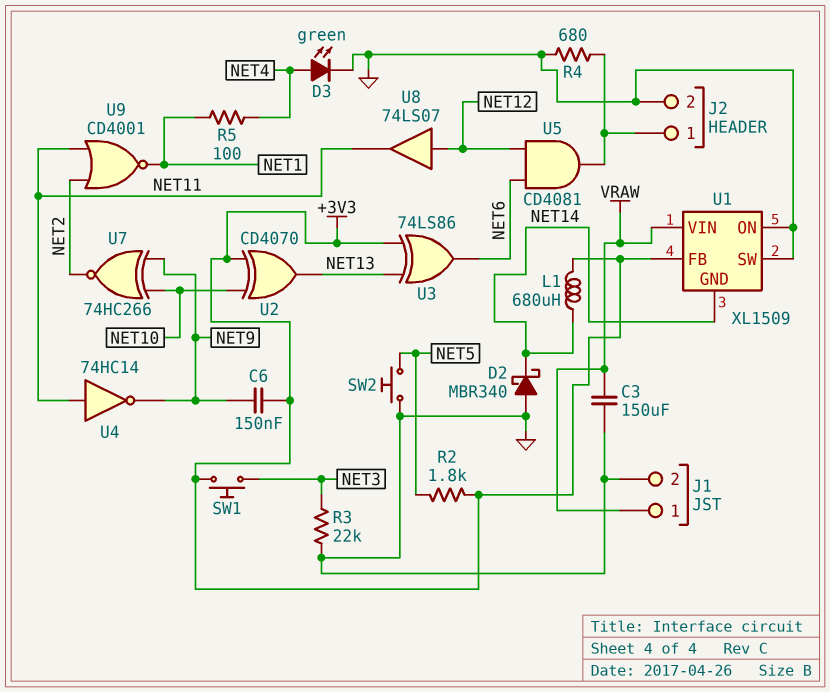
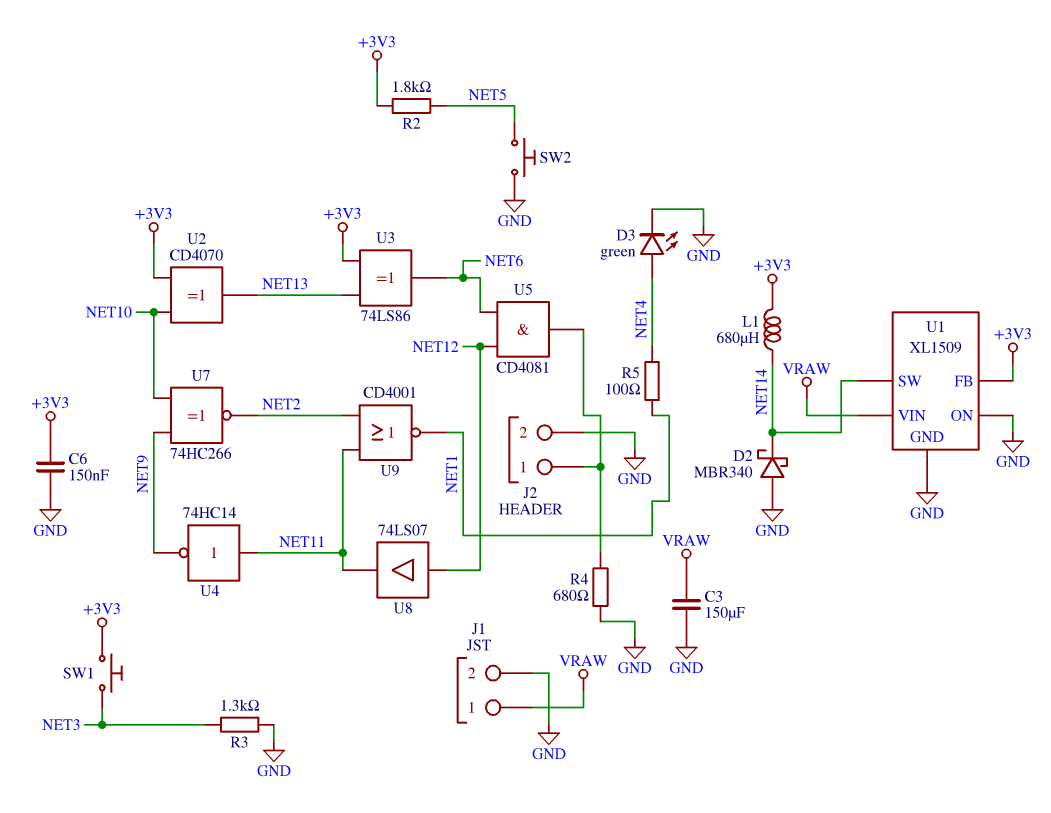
C6: 150nF (+3V3, NET9) -> 150nF (+3V3, GND)
R3: 22k (GND, NET3) -> 1.3k (GND, NET3)
U1 pin GND: NET14 -> GND
U1 pin SW: GND -> NET14

